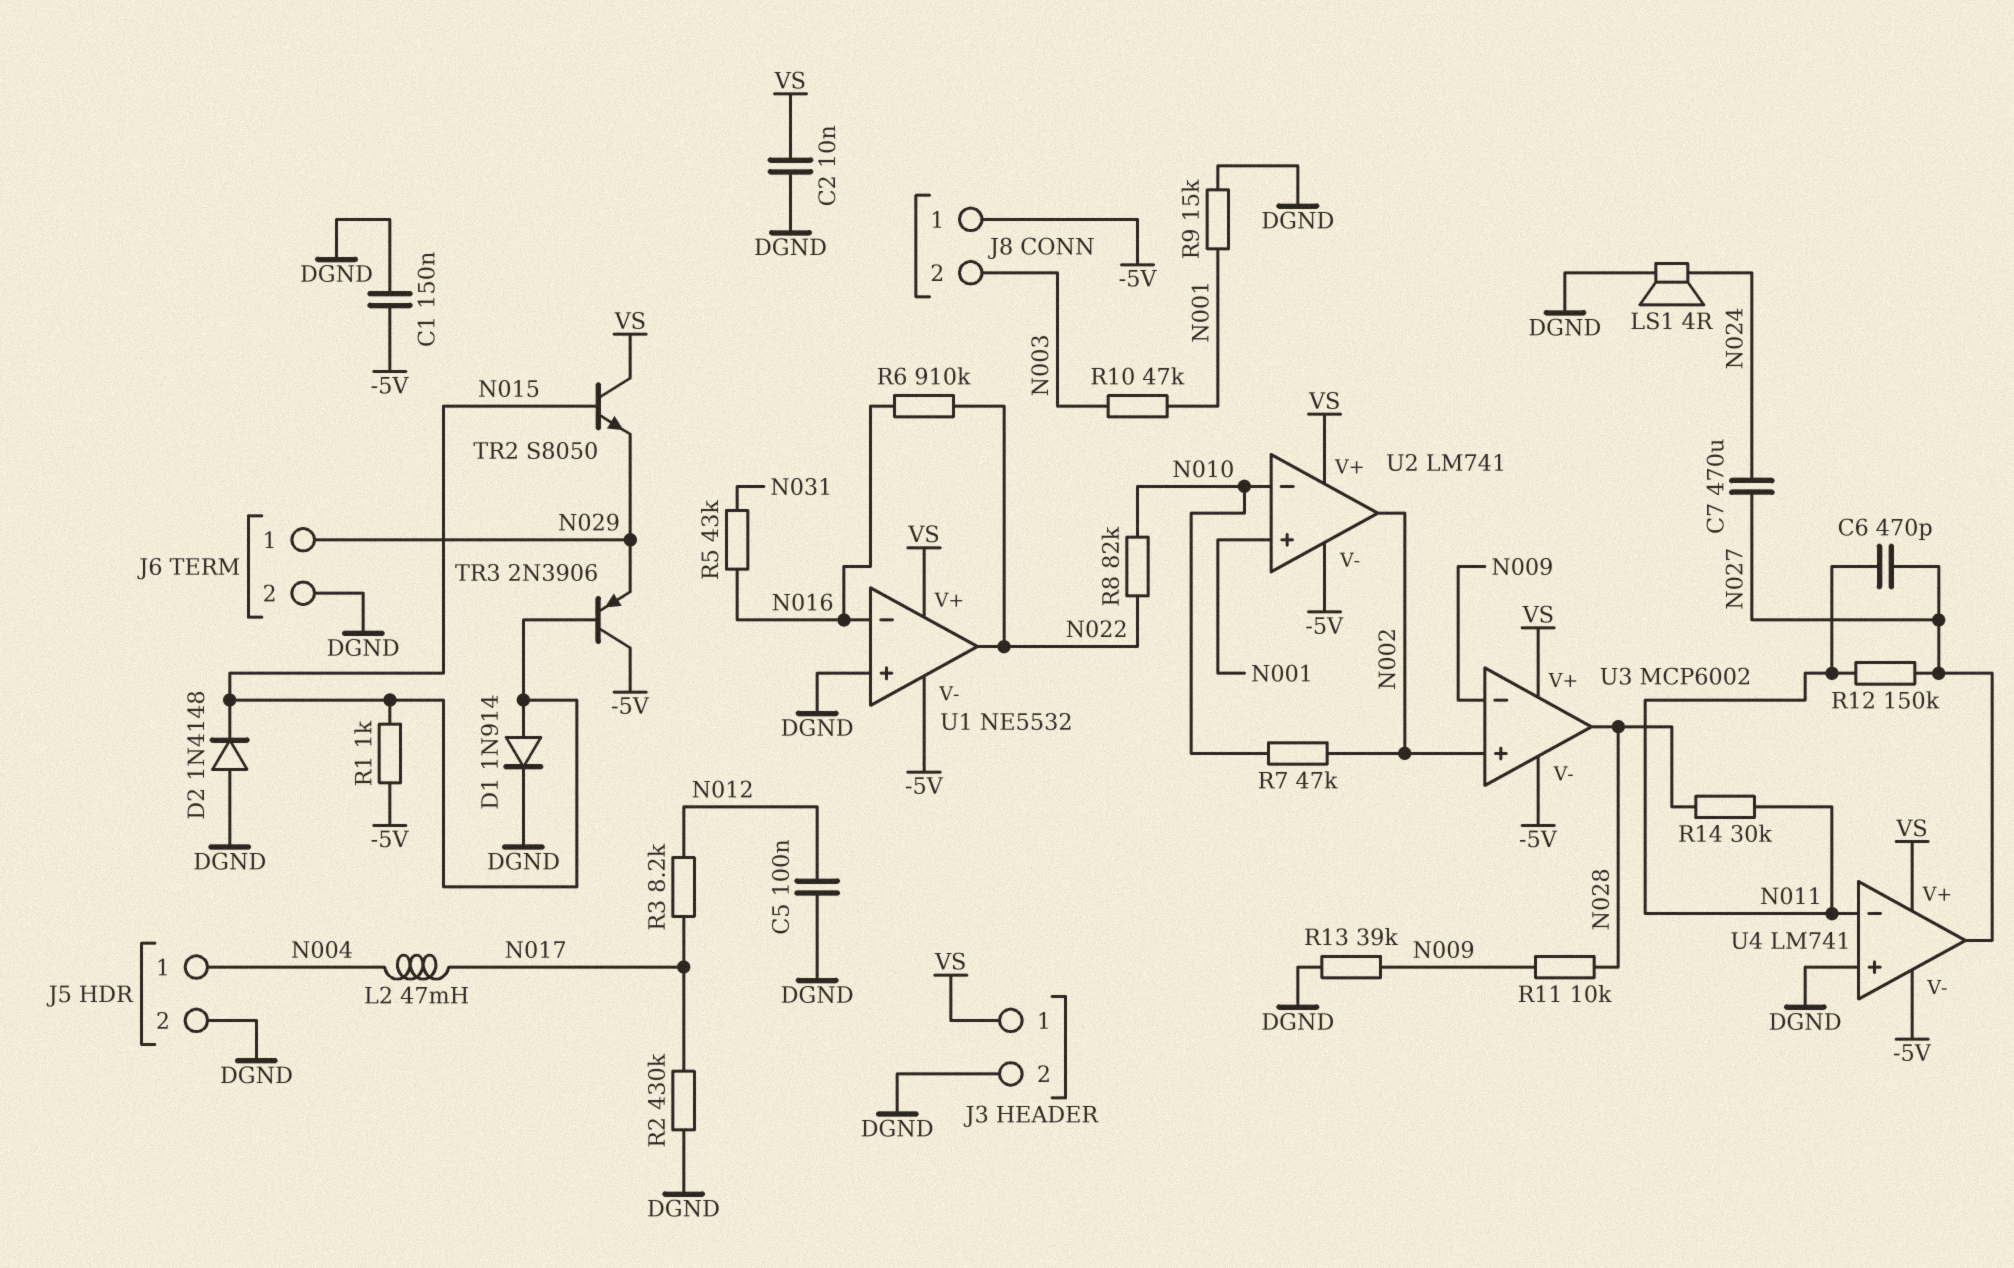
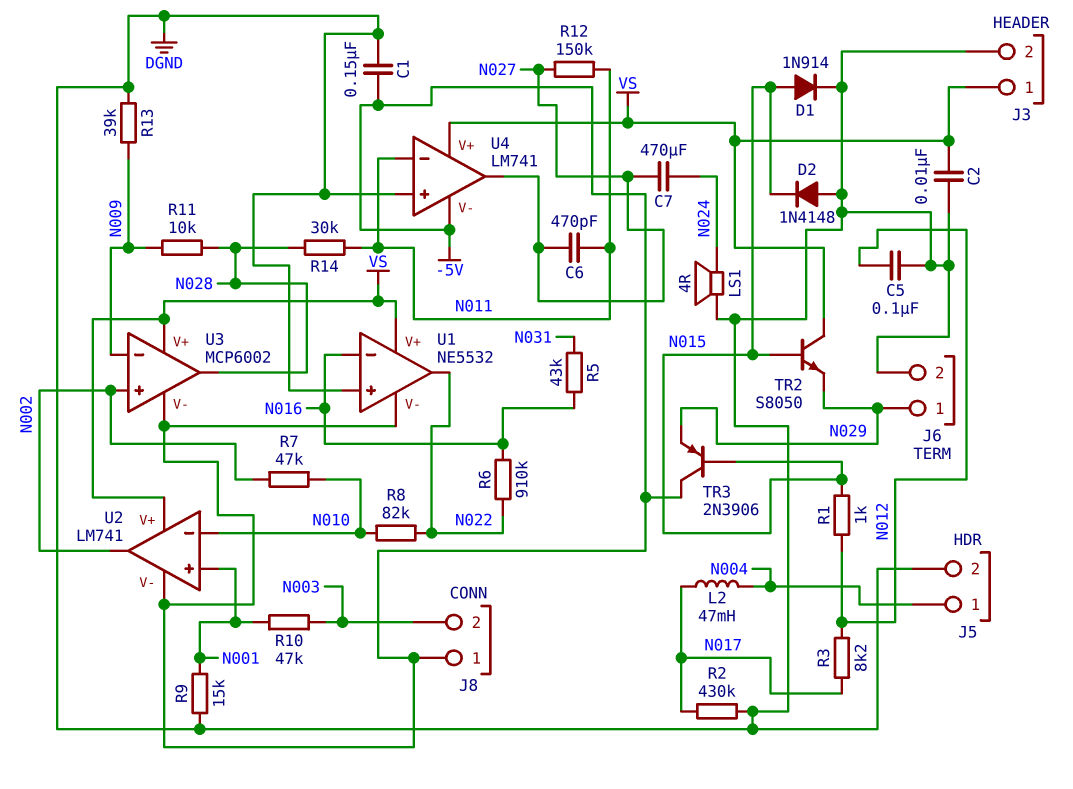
R1: 1k (-5V, N015) -> 1k (N012, N015)

